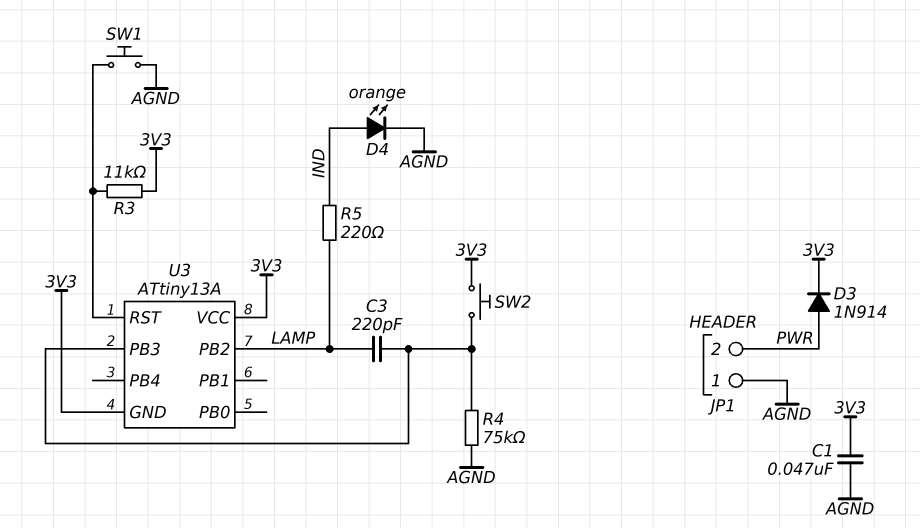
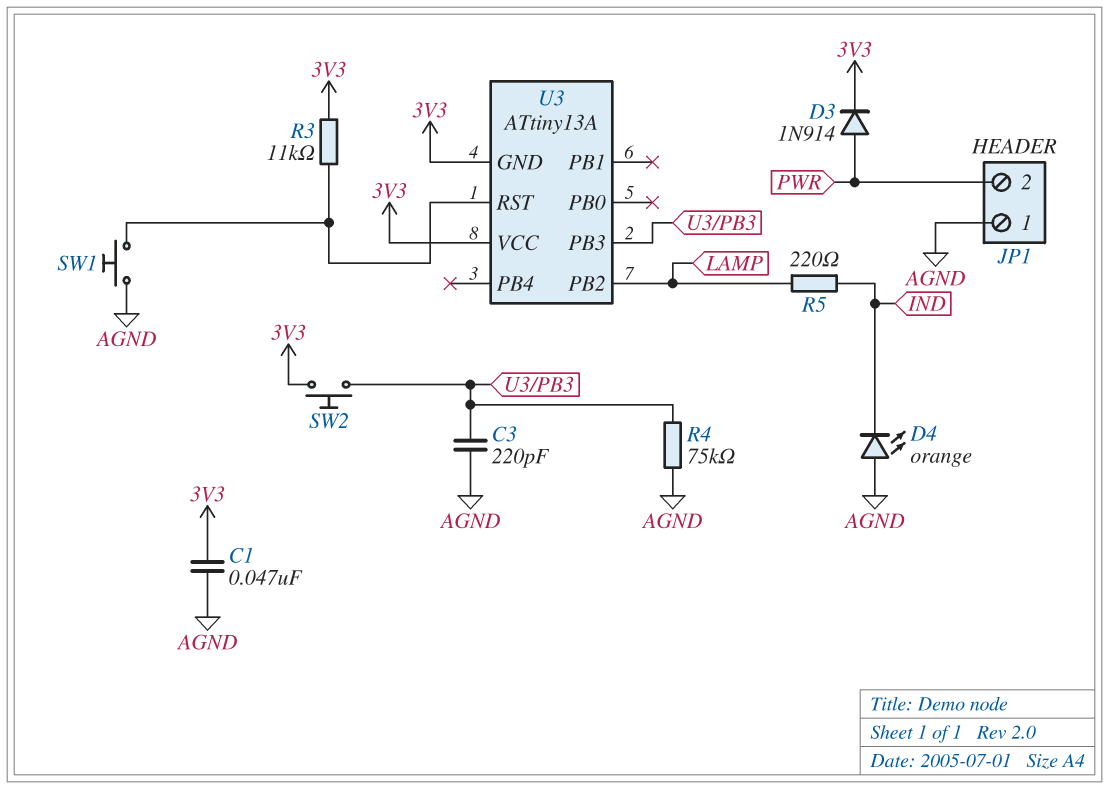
C3: 220pF (LAMP, U3/PB3) -> 220pF (AGND, U3/PB3)
D4: LED orange (A IND, K AGND) -> LED orange (A AGND, K IND)

